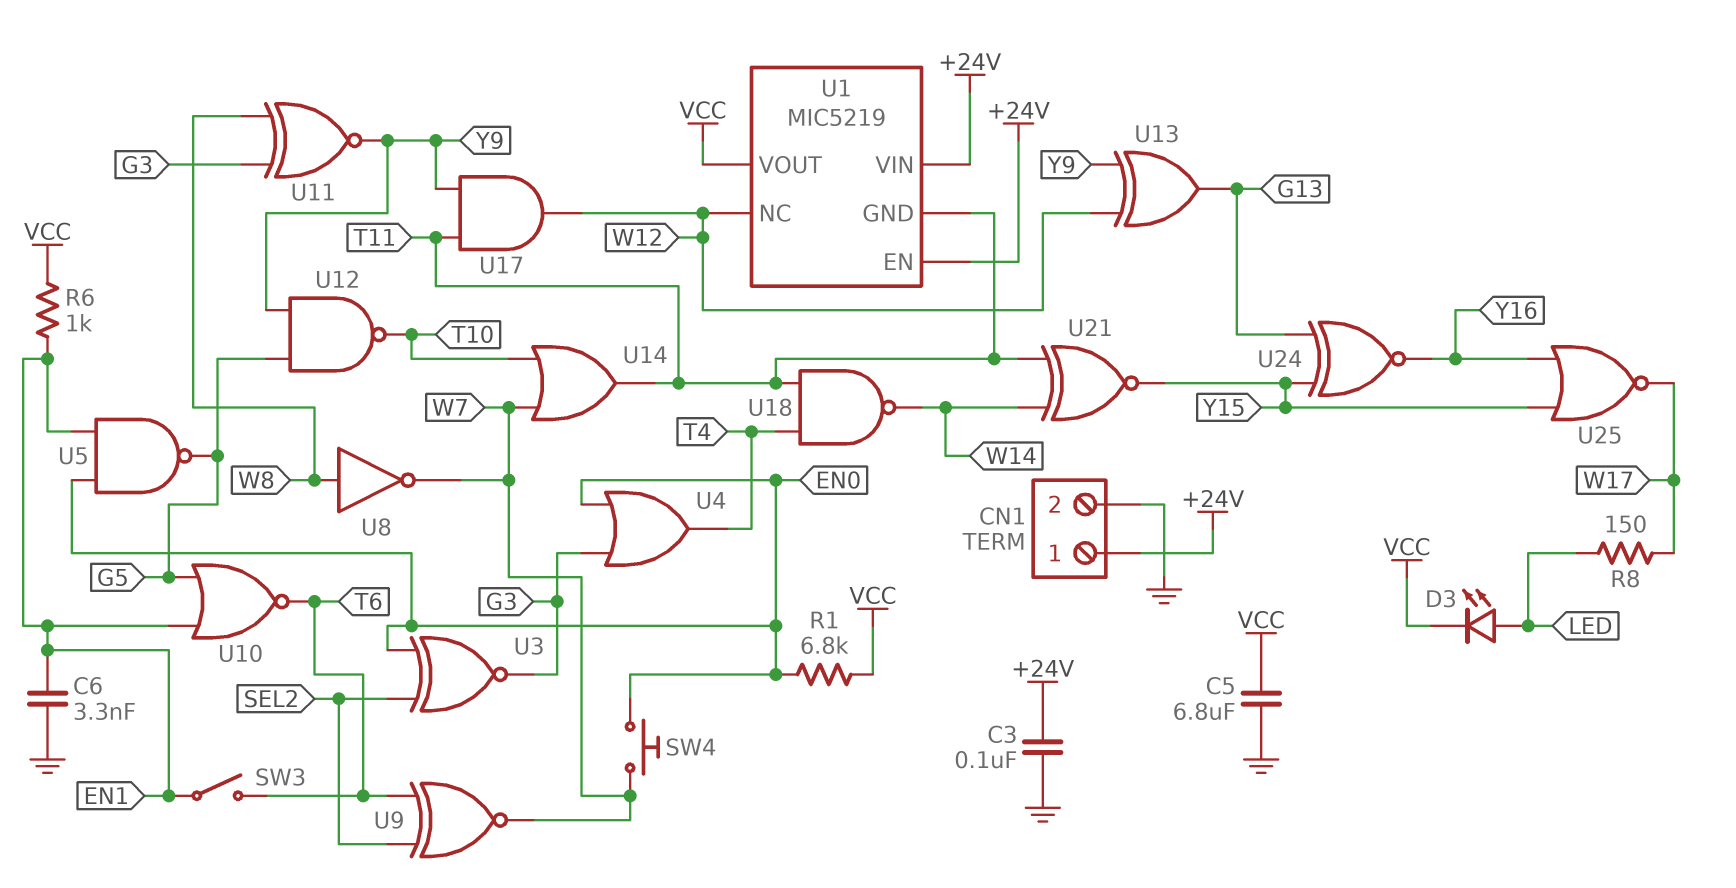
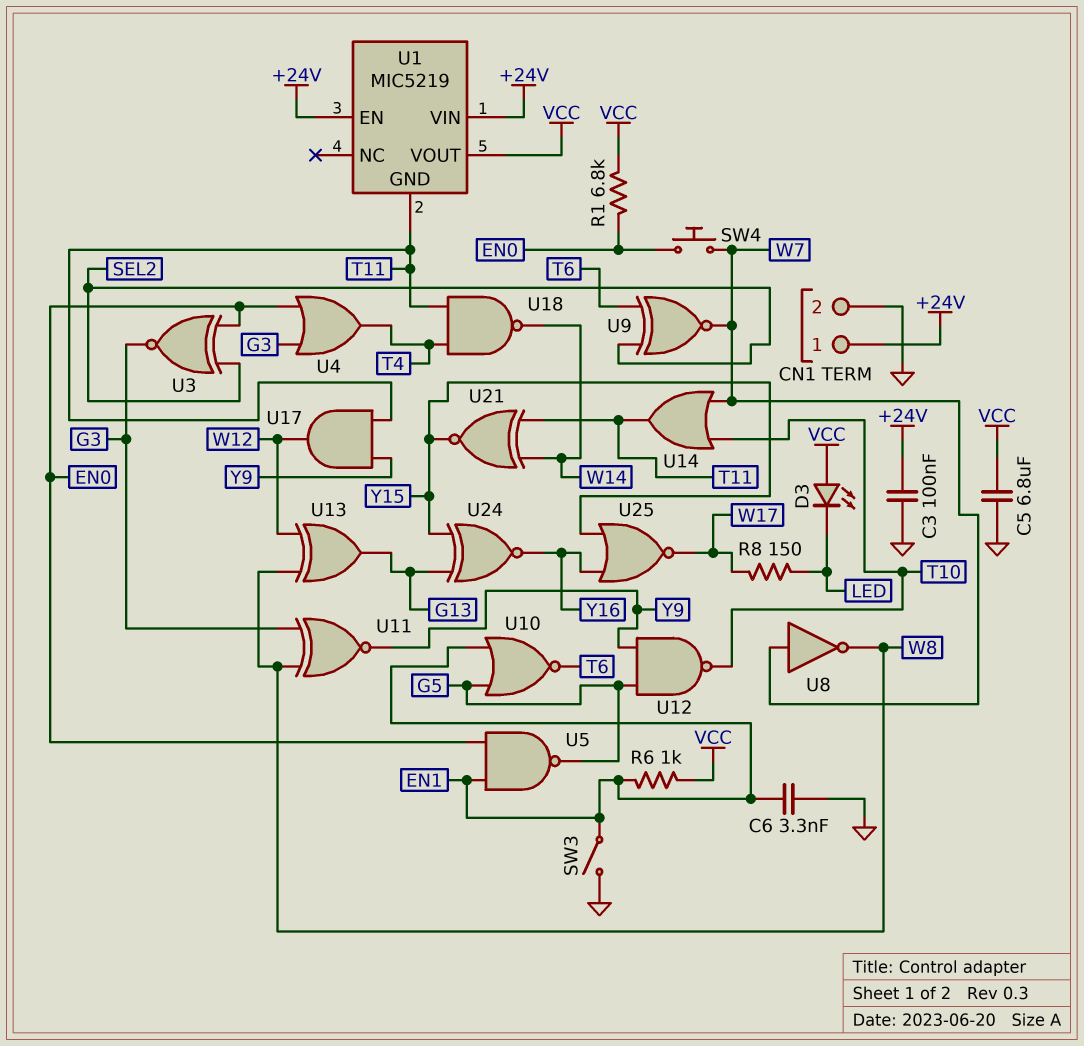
D3: LED (A LED, K VCC) -> LED (A VCC, K LED)
SW3: switch (EN1, T6) -> switch (EN1, GND)
U1 pin NC: W12 -> none
U8: NOT (in W8, out W7) -> NOT (in W7, out W8)
U13: XOR (in W12, in Y9, out G13) -> XOR (in W8, in W12, out G13)

